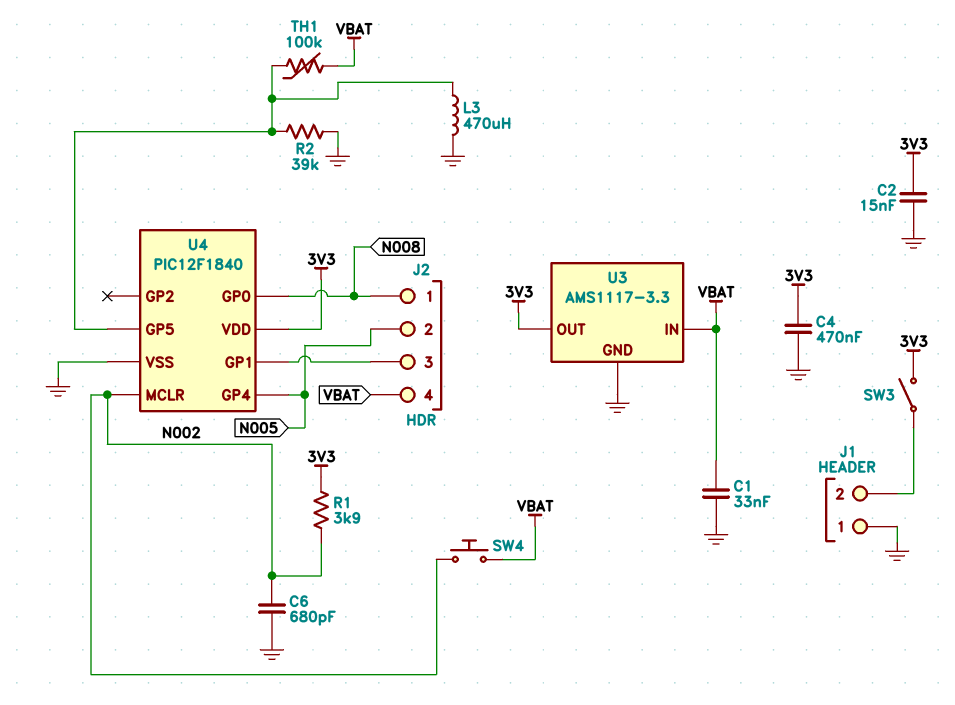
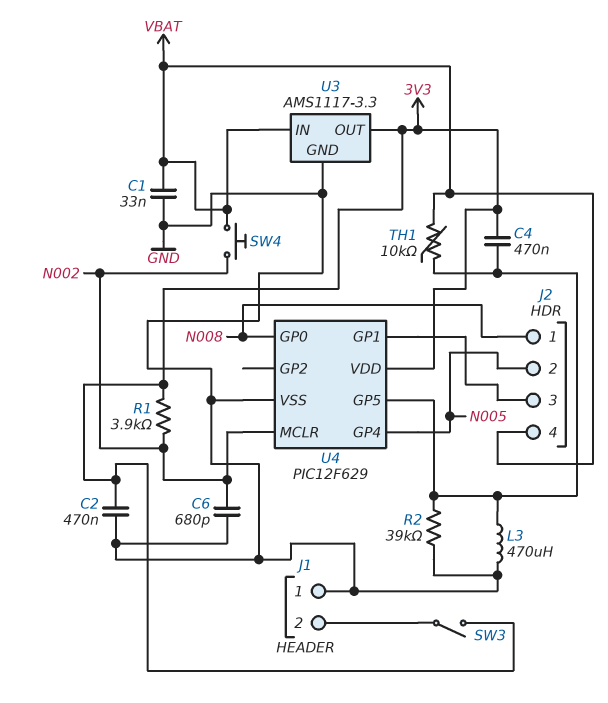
C2: 15nF (3V3, GND) -> 470nF (3V3, GND)
C4: 470nF (3V3, GND) -> 470nF (3V3, U4/GP5)
TH1: 100k (U4/GP5, VBAT) -> 10k (U4/GP5, VBAT)
U4: PIC12F1840 -> PIC12F629

